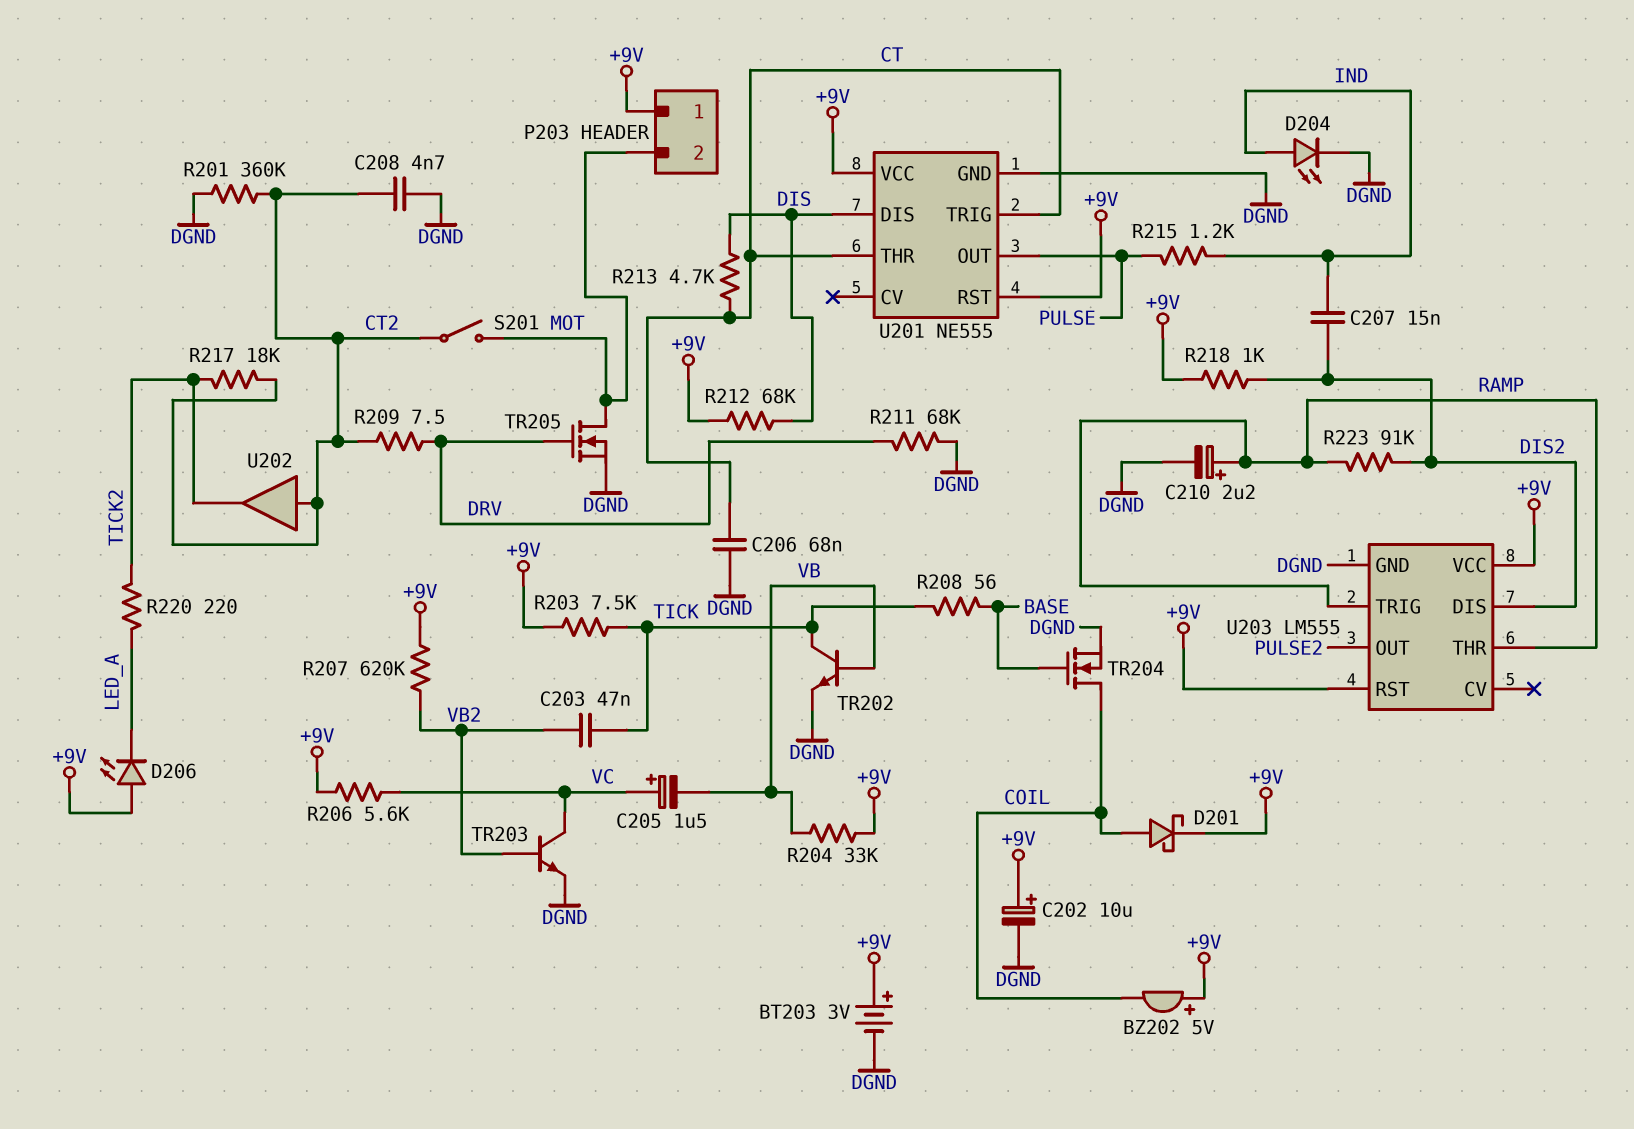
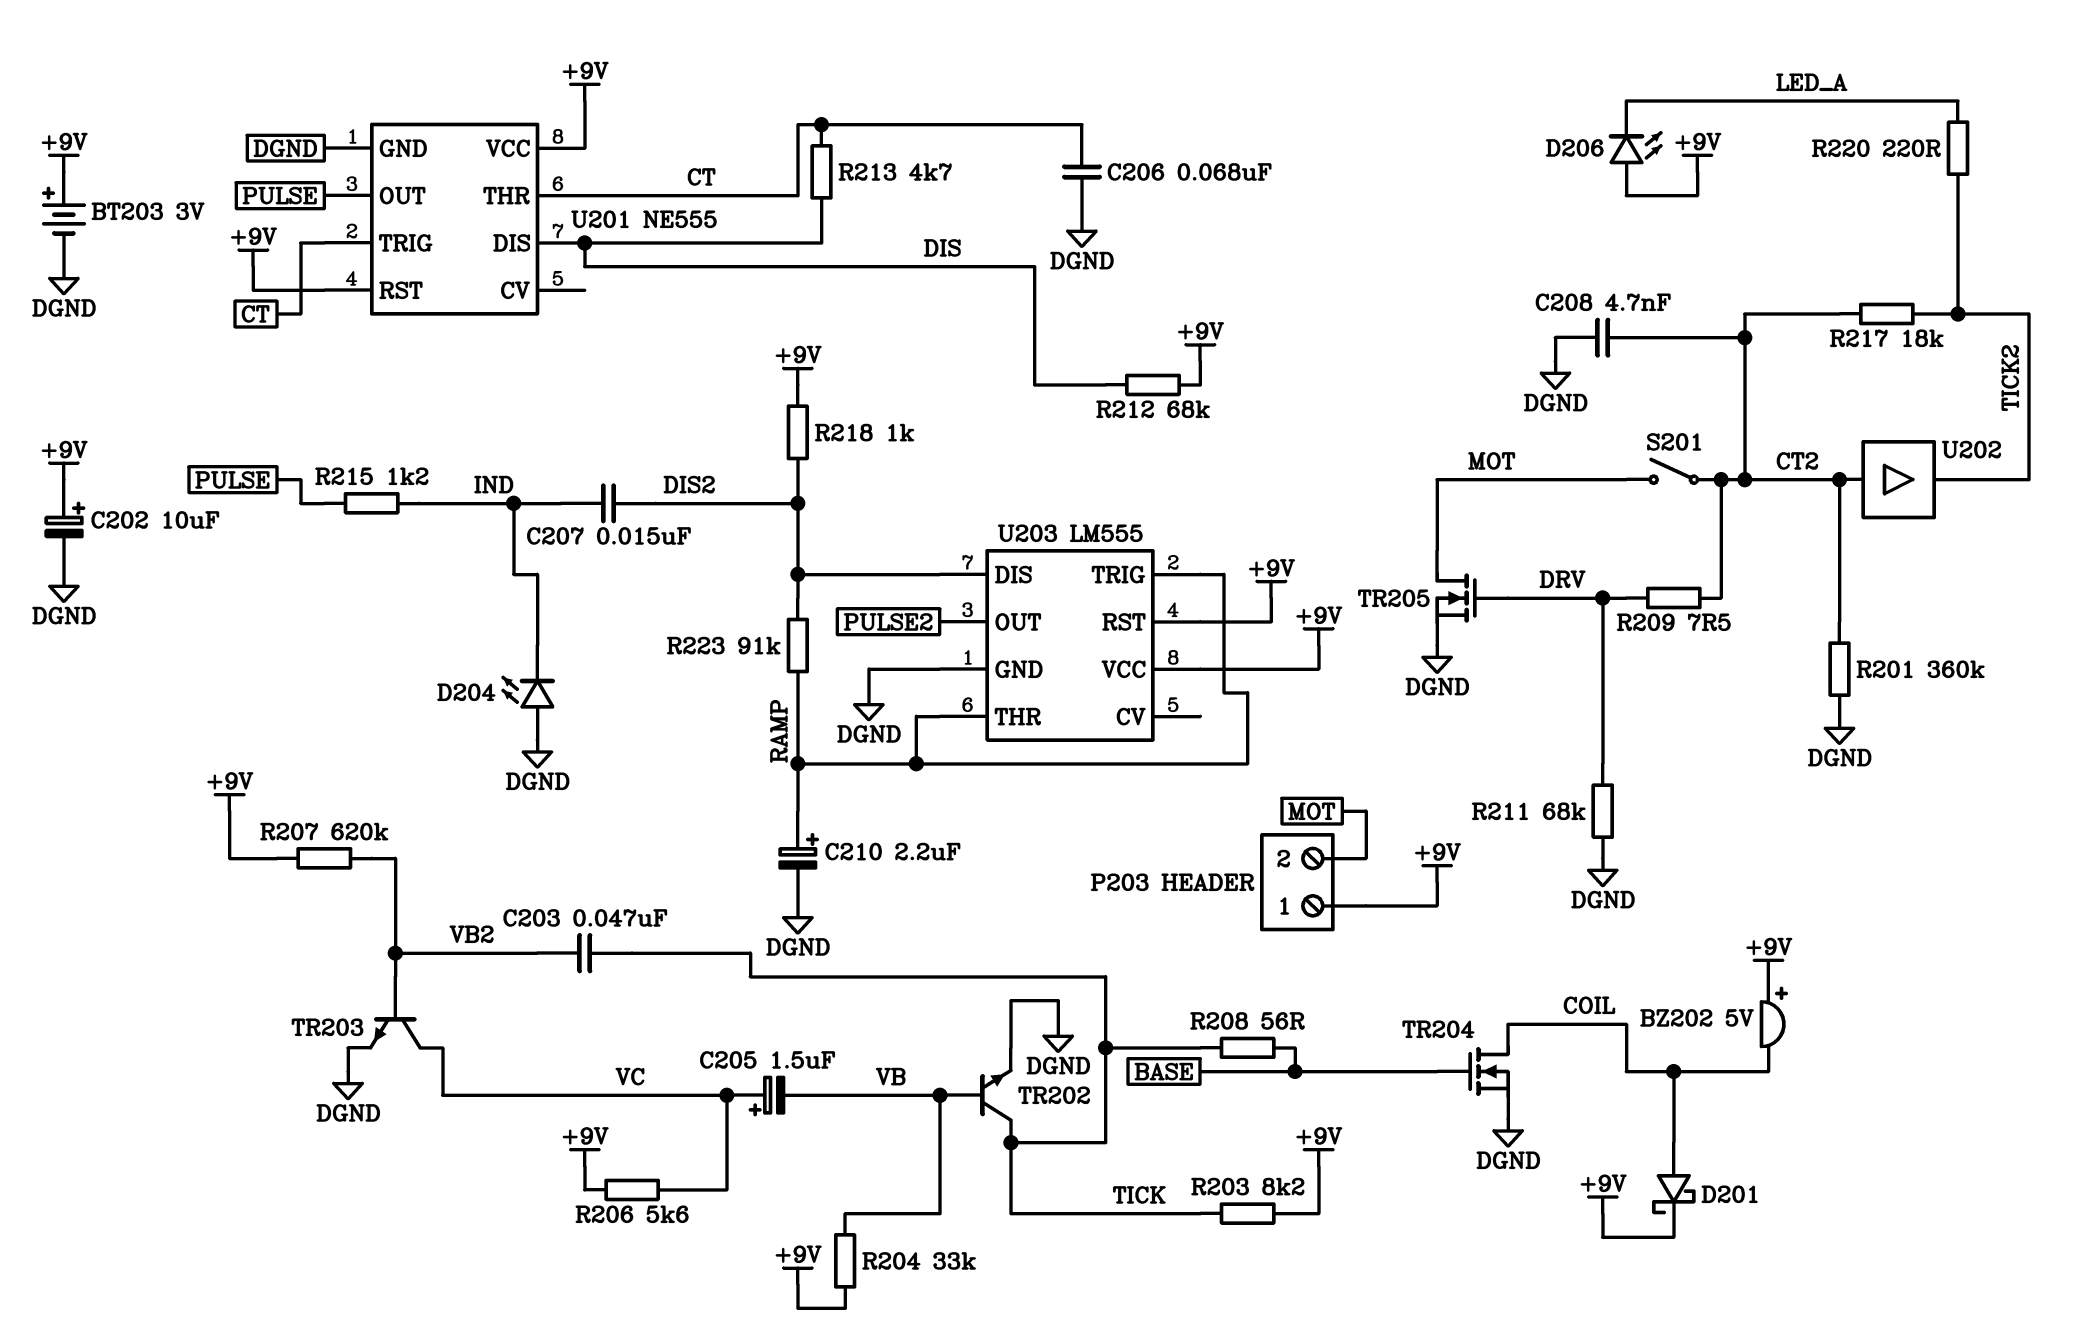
D204: LED (A IND, K DGND) -> LED (A DGND, K IND)
R203: 7.5k (+9V, TICK) -> 8.2k (+9V, TICK)

